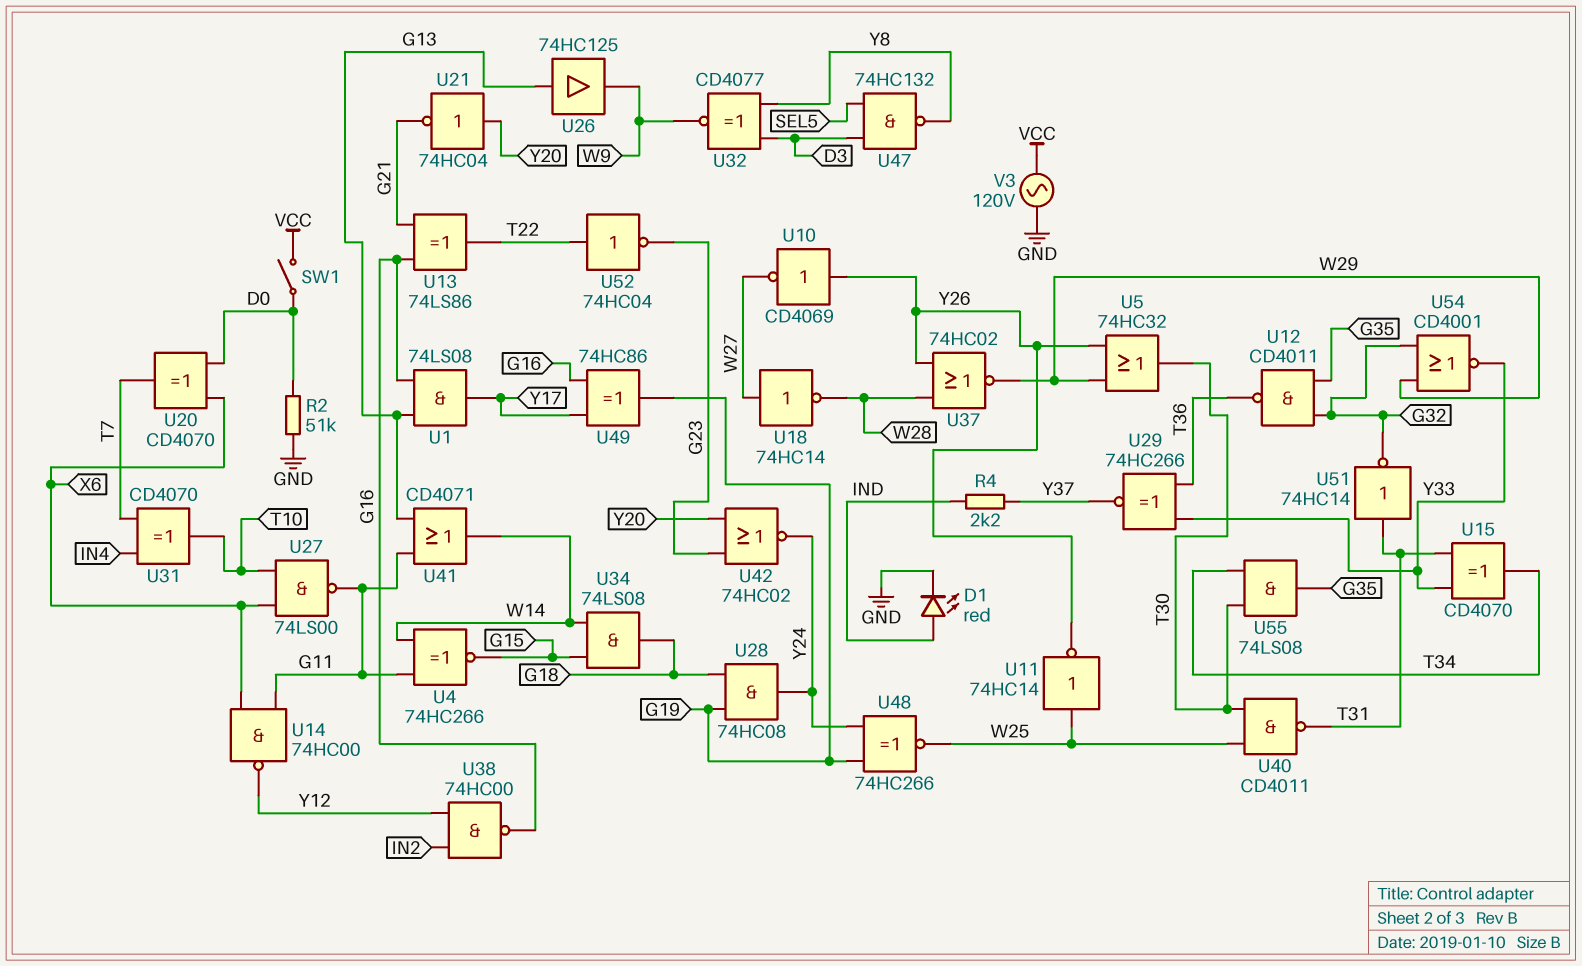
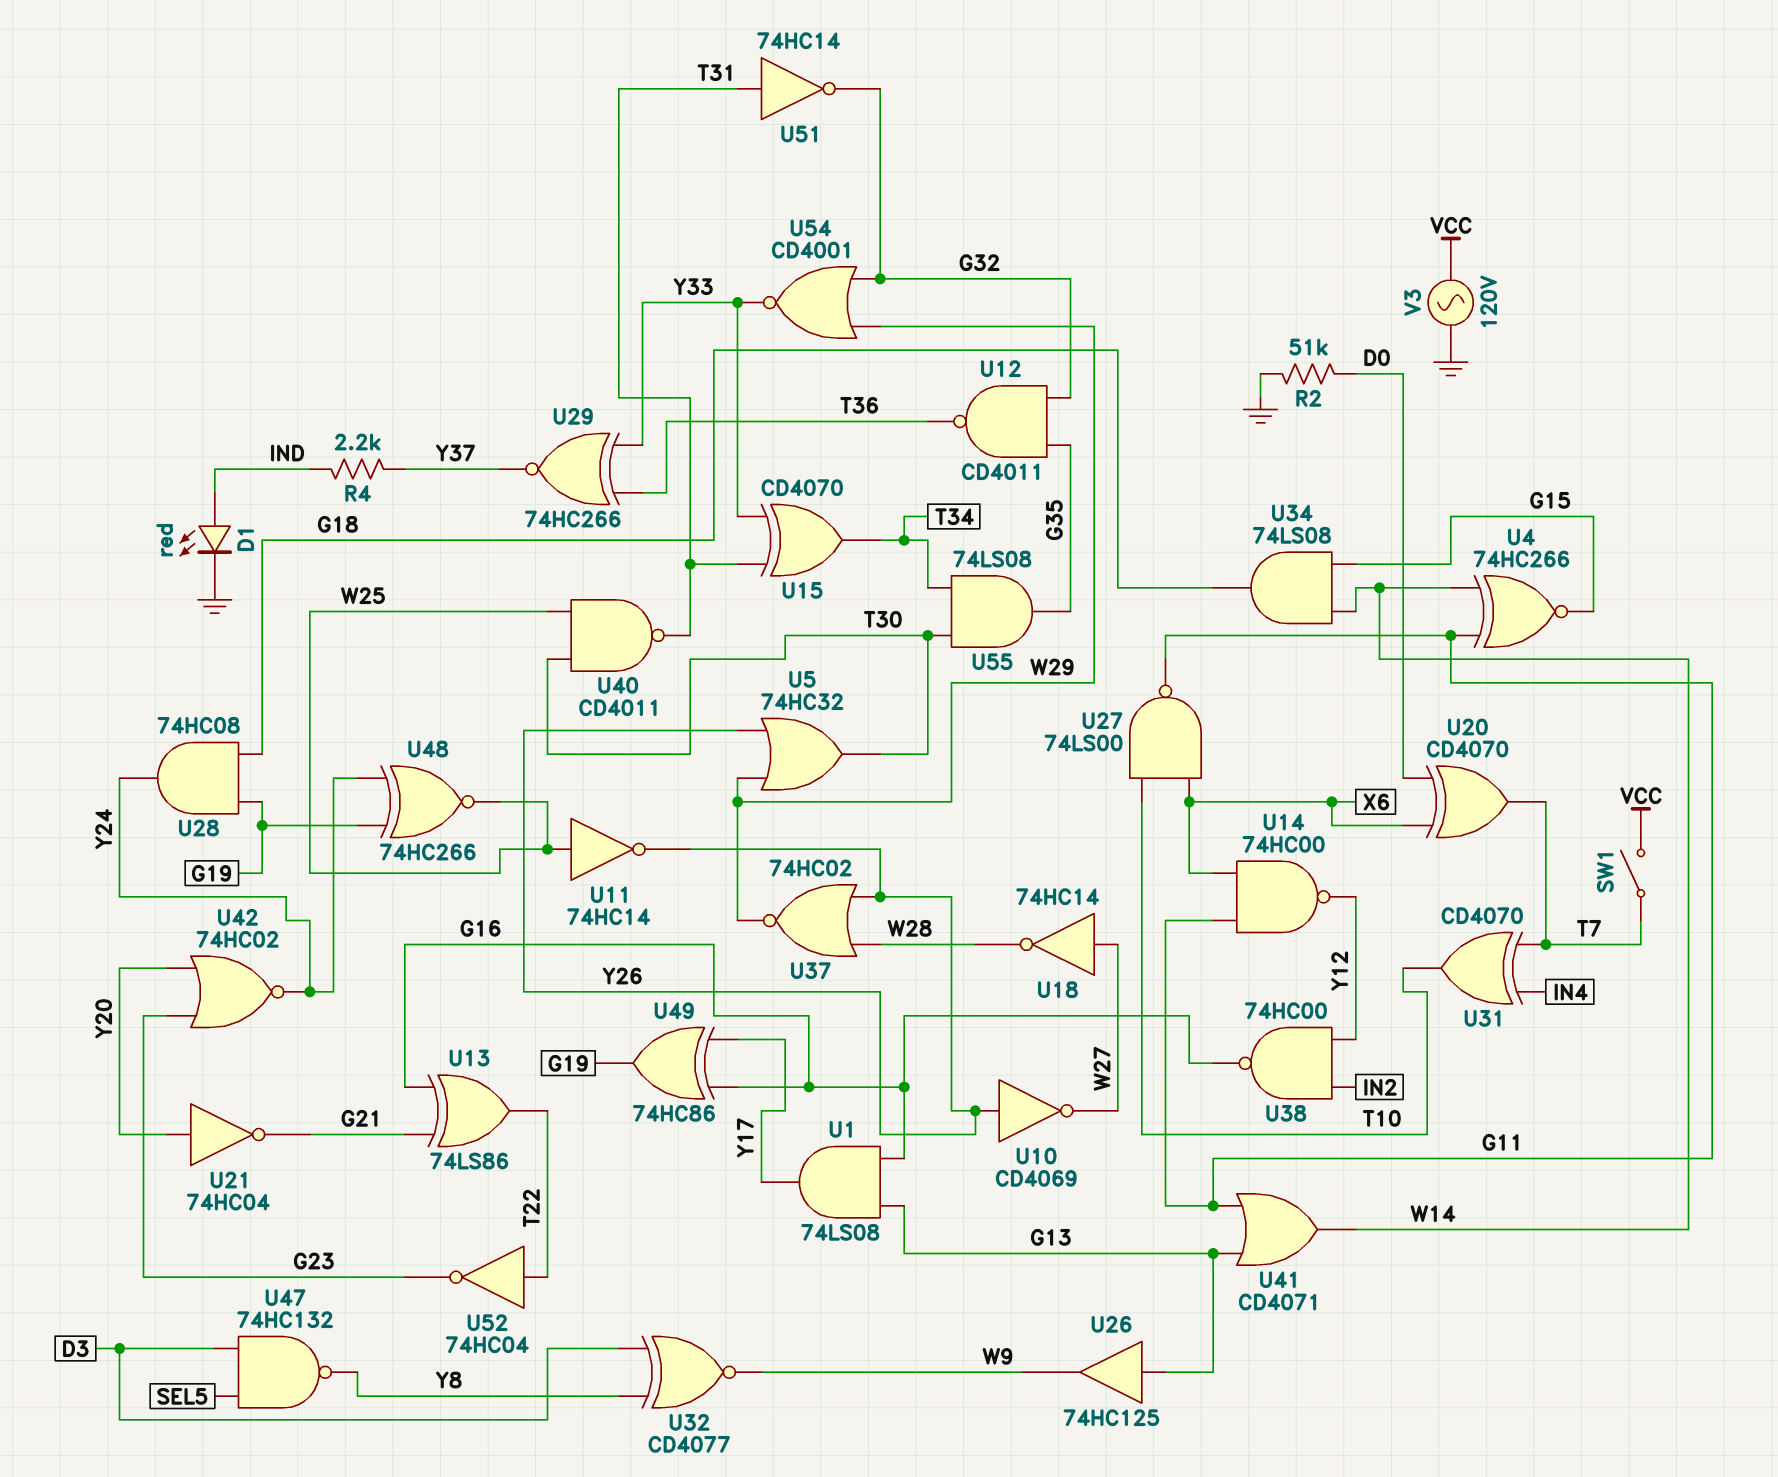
SW1: switch (D0, VCC) -> switch (T7, VCC)

